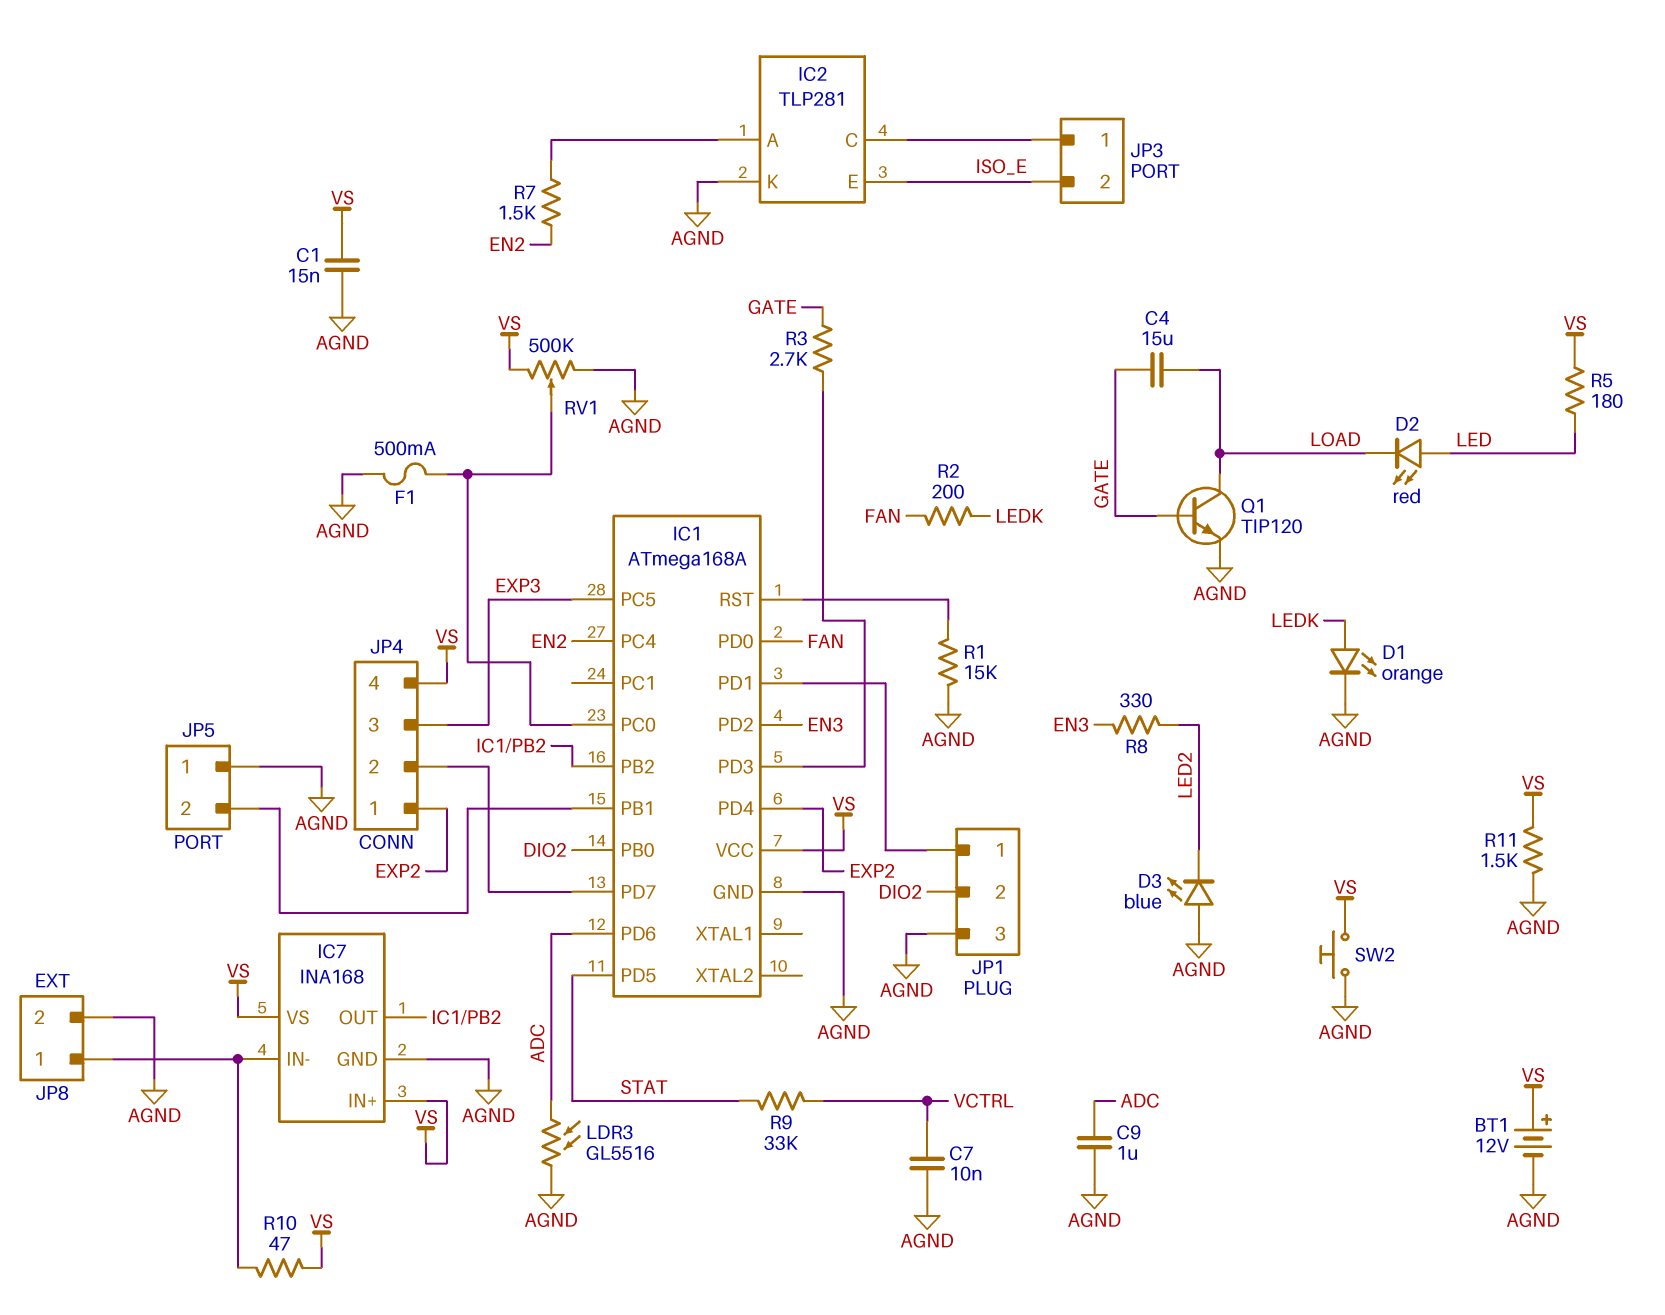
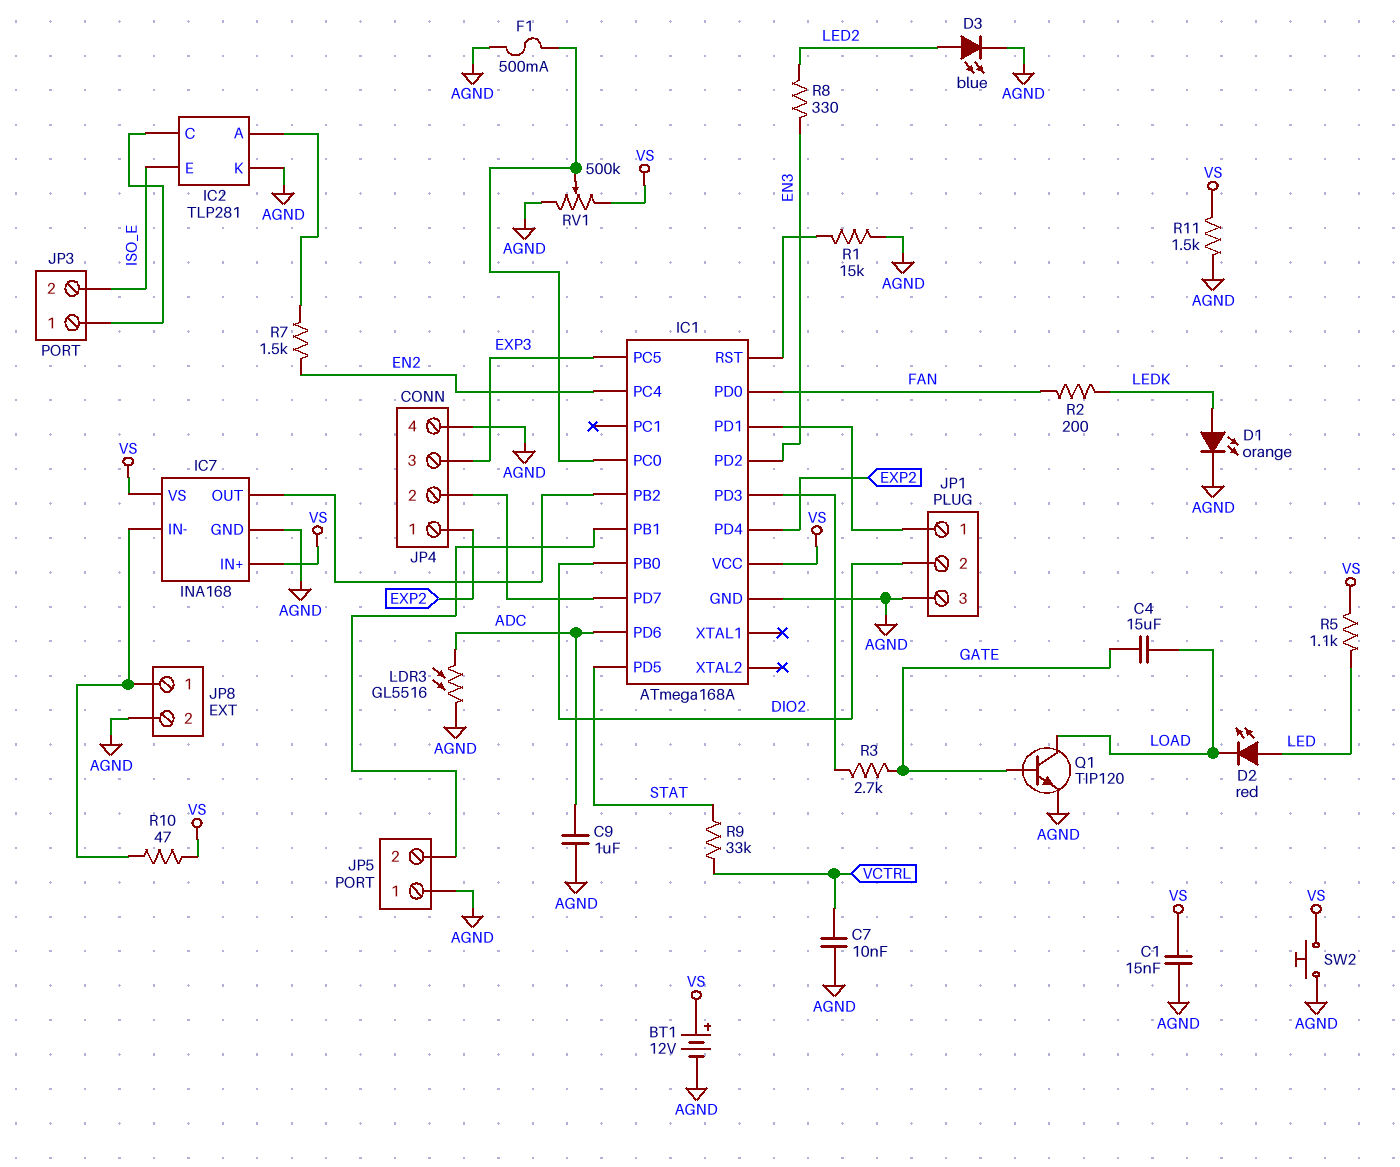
D3: LED blue (A AGND, K LED2) -> LED blue (A LED2, K AGND)
JP4 pin 4: VS -> AGND
R5: 180 (LED, VS) -> 1.1k (LED, VS)

